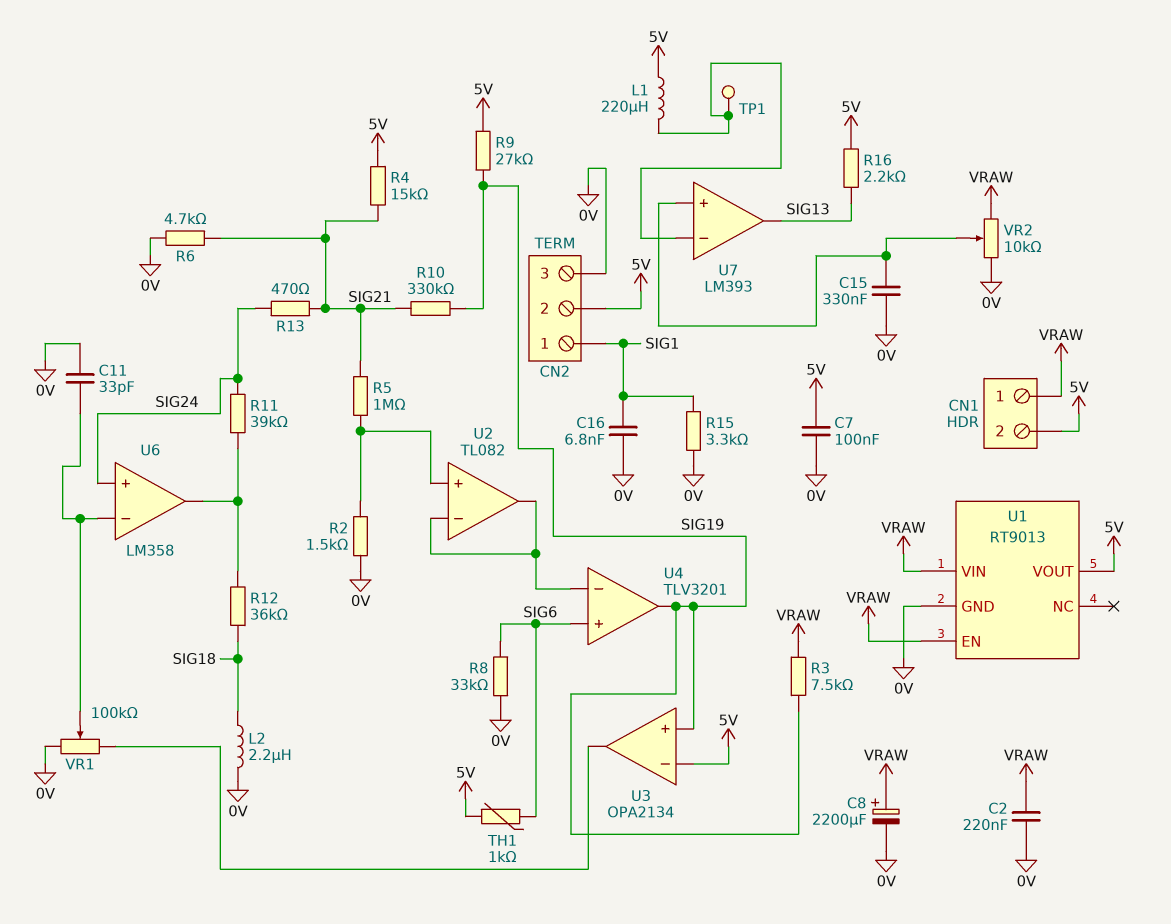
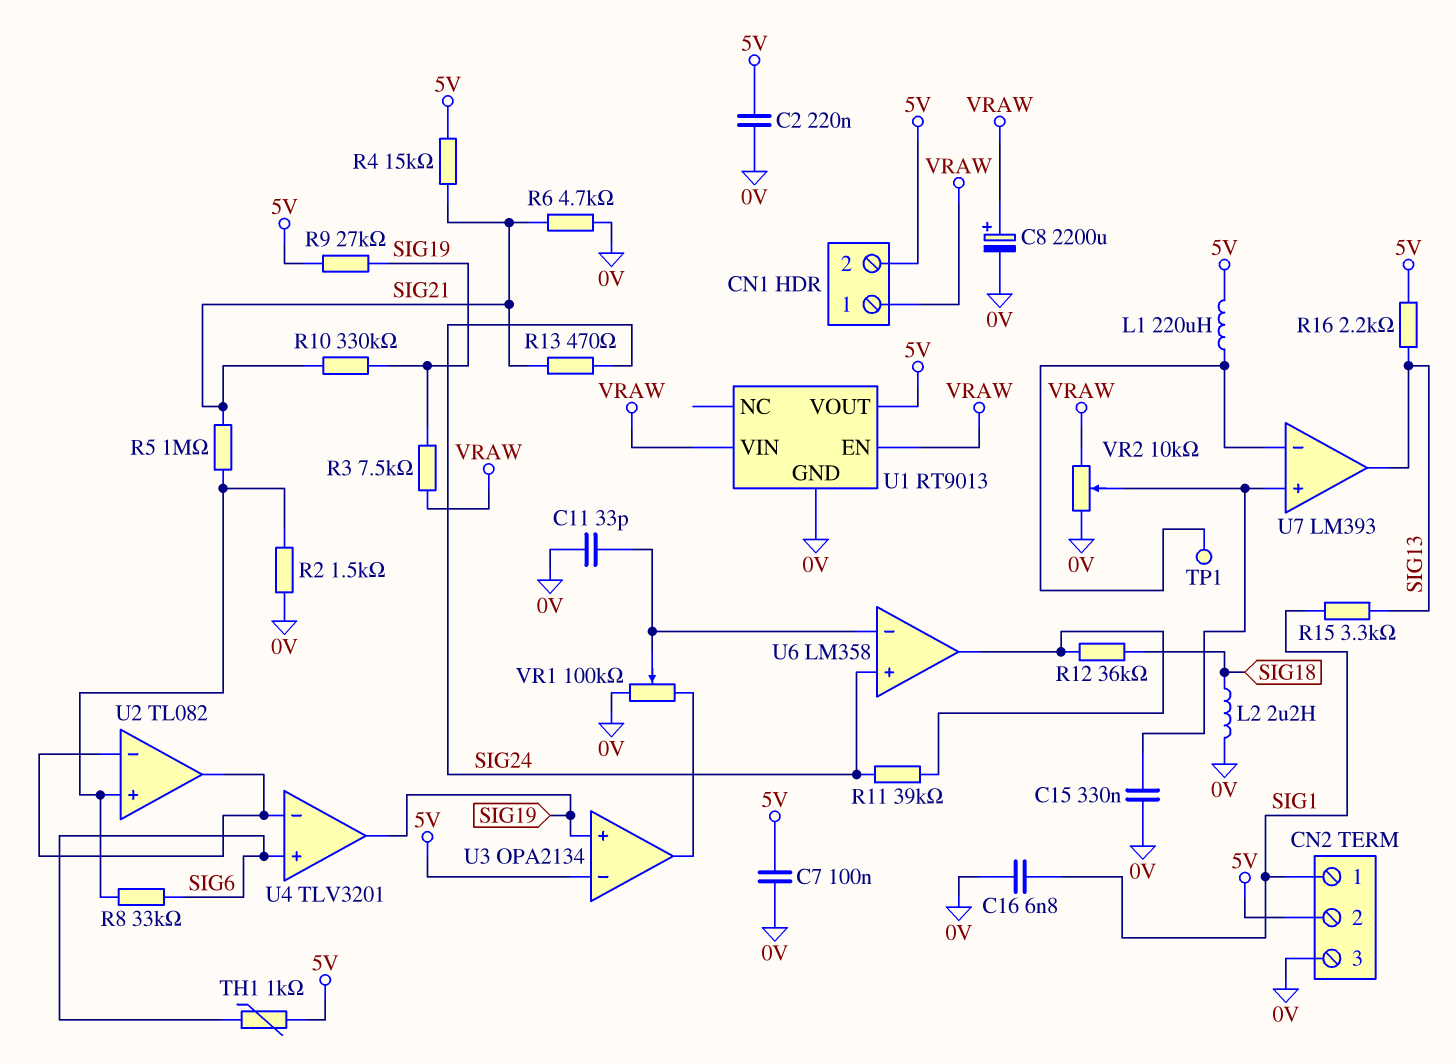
C2: 220nF (0V, VRAW) -> 220nF (0V, 5V)
R8: 33k (0V, SIG6) -> 33k (SIG6, U2/in+)
R15: 3.3k (0V, SIG1) -> 3.3k (SIG1, SIG13)

